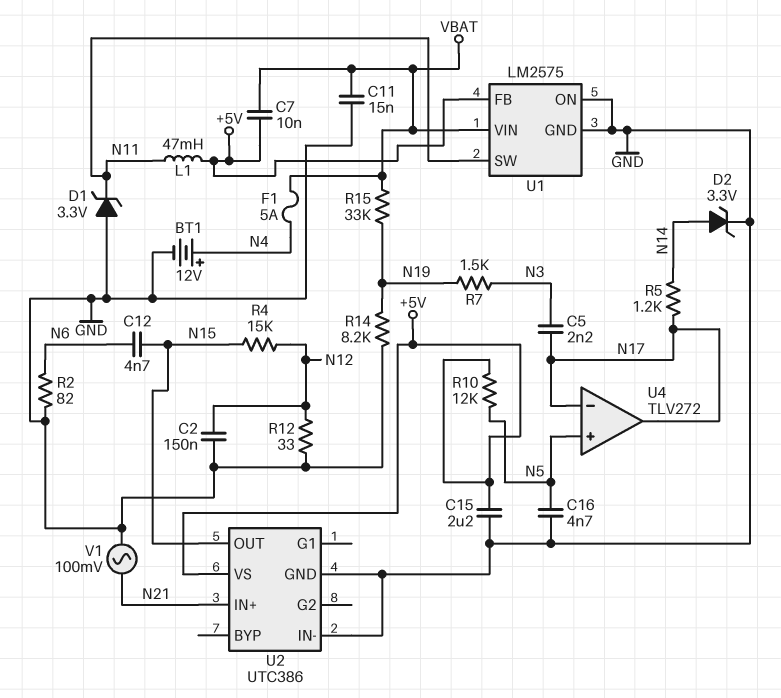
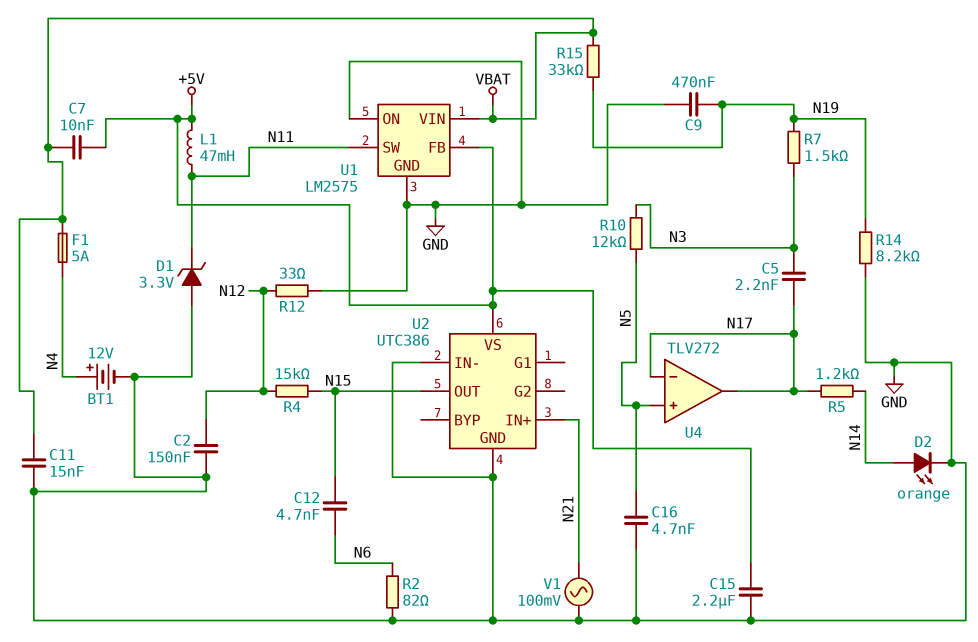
C9: none -> 470nF (GND, N19)
D2: zener 3.3V (A N14, K GND) -> LED orange (A N14, K GND)
R10: 12k (+5V, N5) -> 12k (N3, N5)

